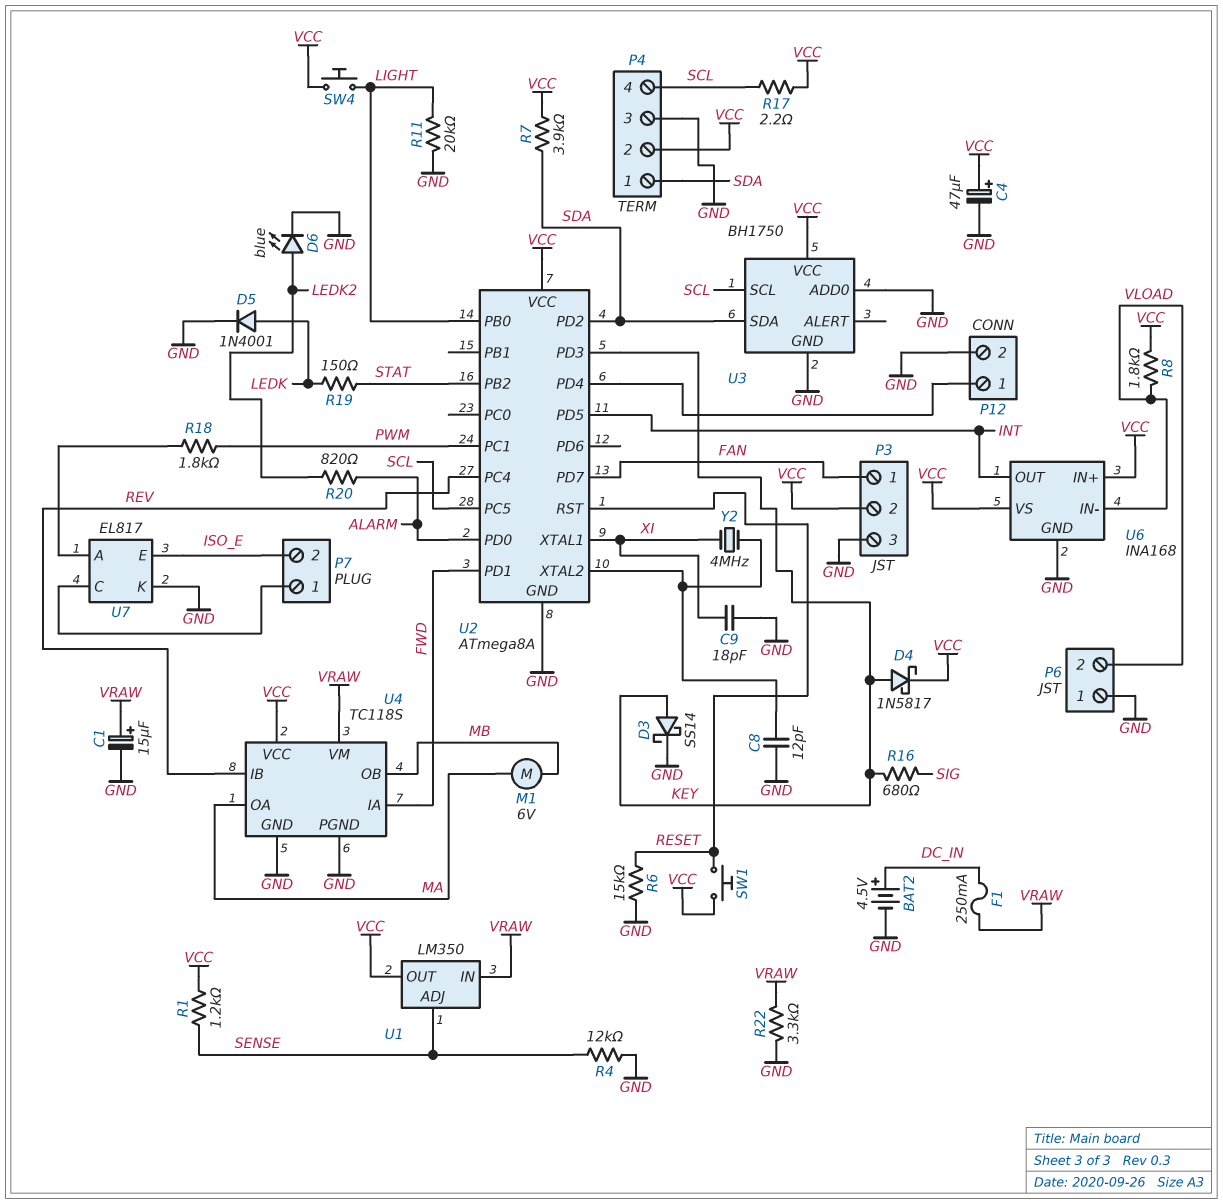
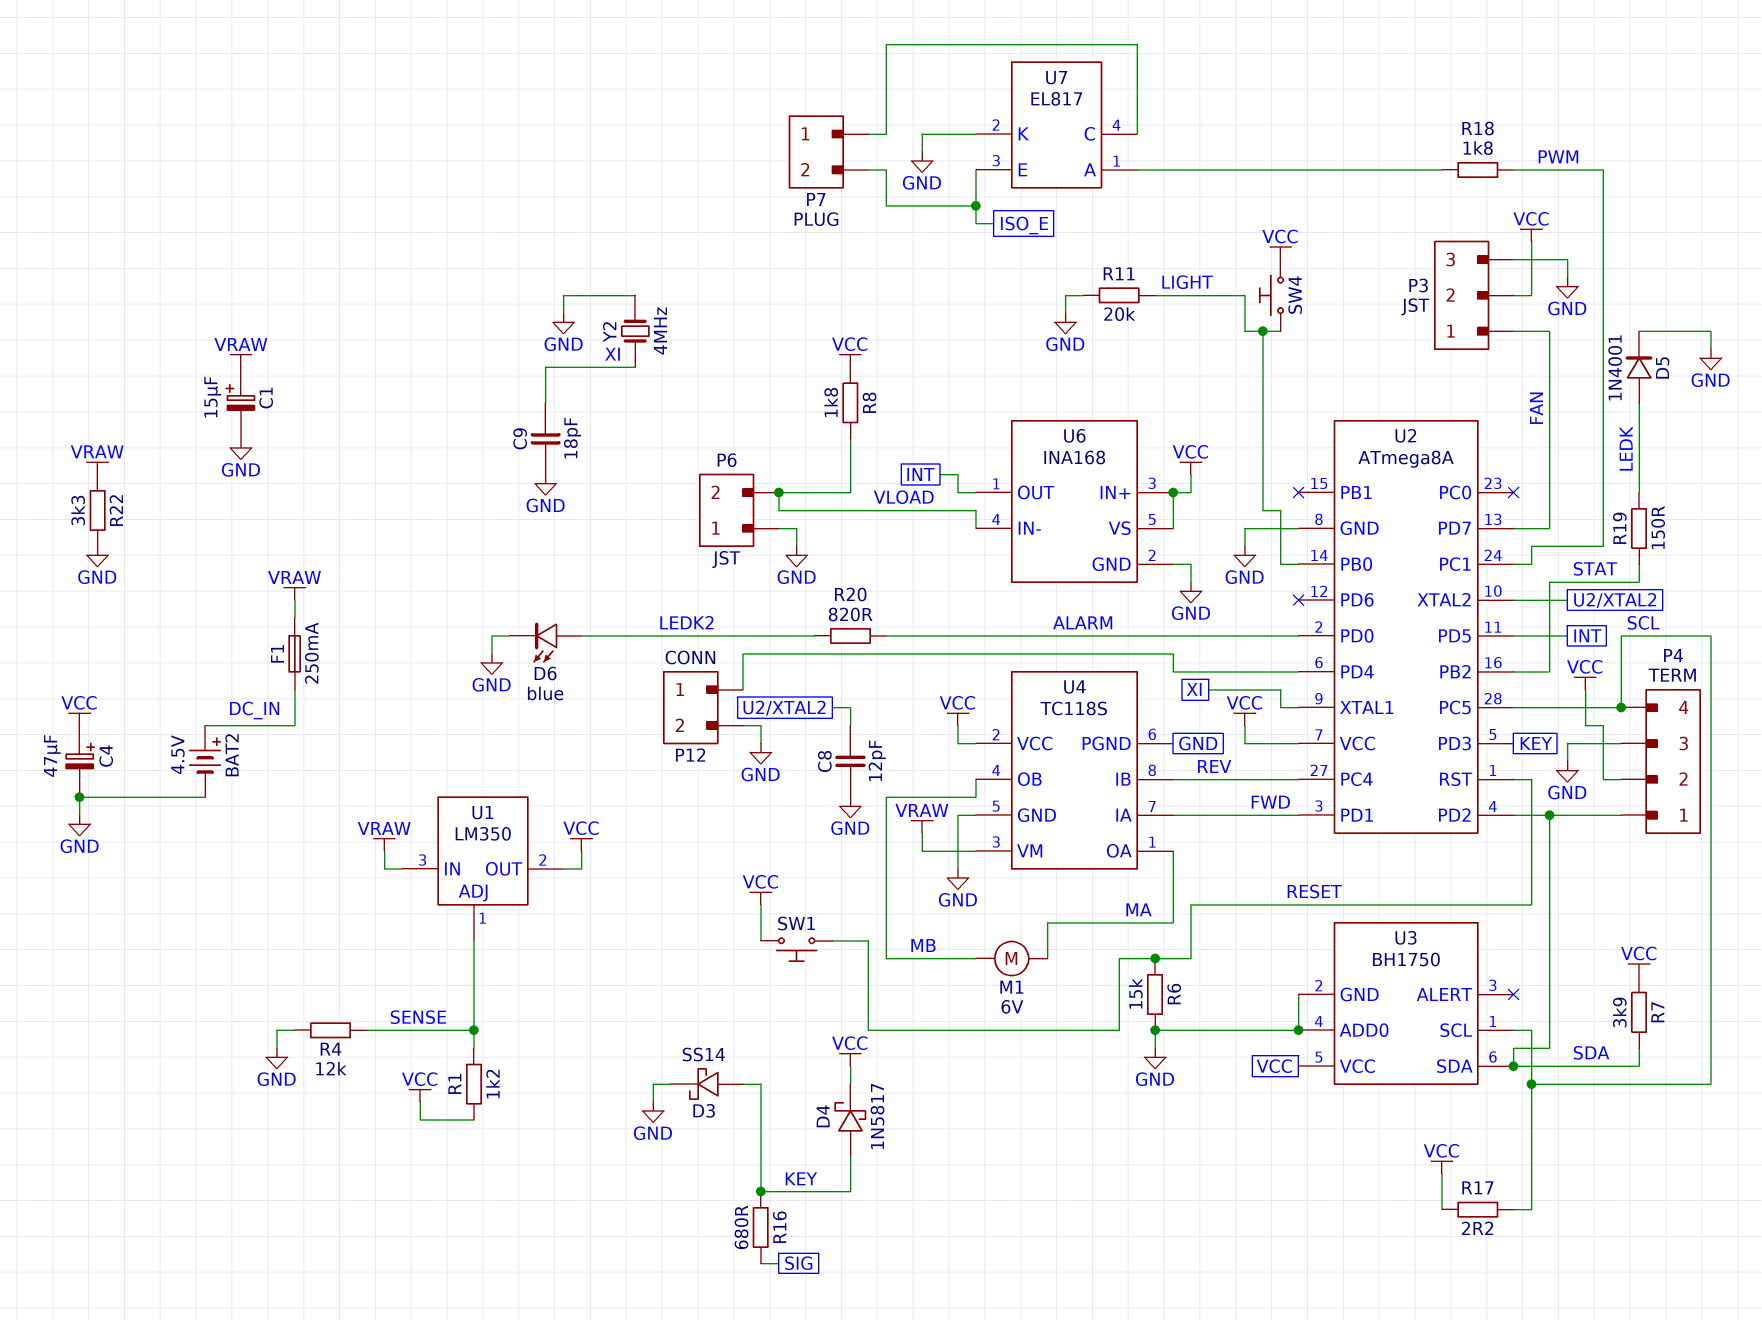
Y2: 4MHz (U2/XTAL2, XI) -> 4MHz (GND, XI)

